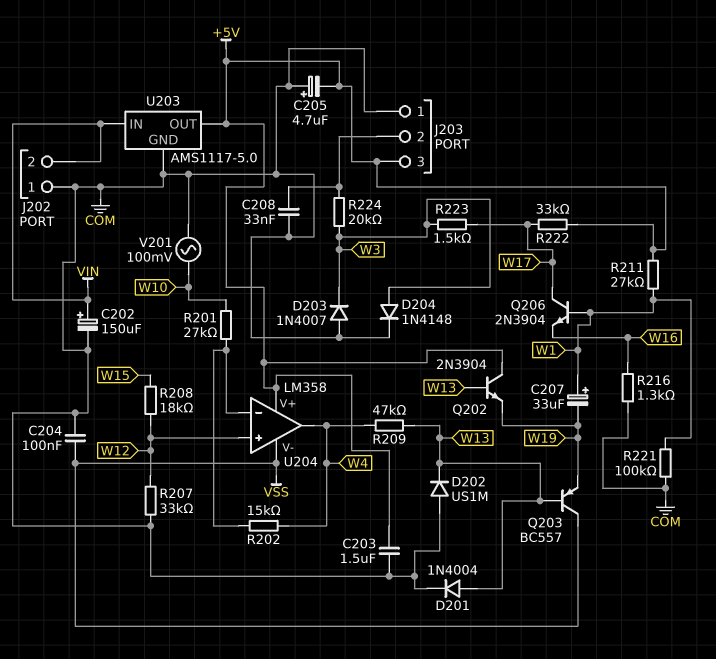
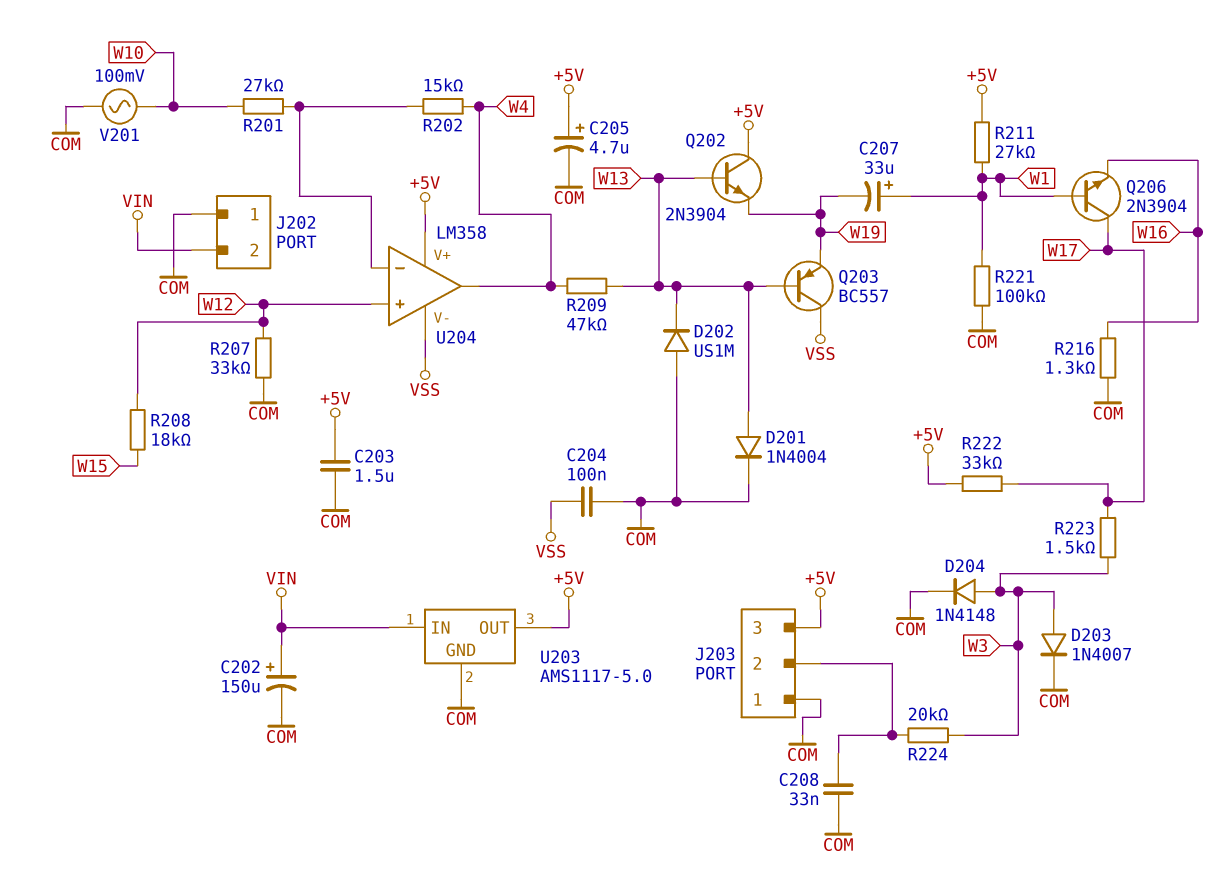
C205: 4.7uF (plus COM, minus +5V) -> 4.7uF (plus +5V, minus COM)
D203: diode 1N4007 (A COM, K W3) -> diode 1N4007 (A W3, K COM)

